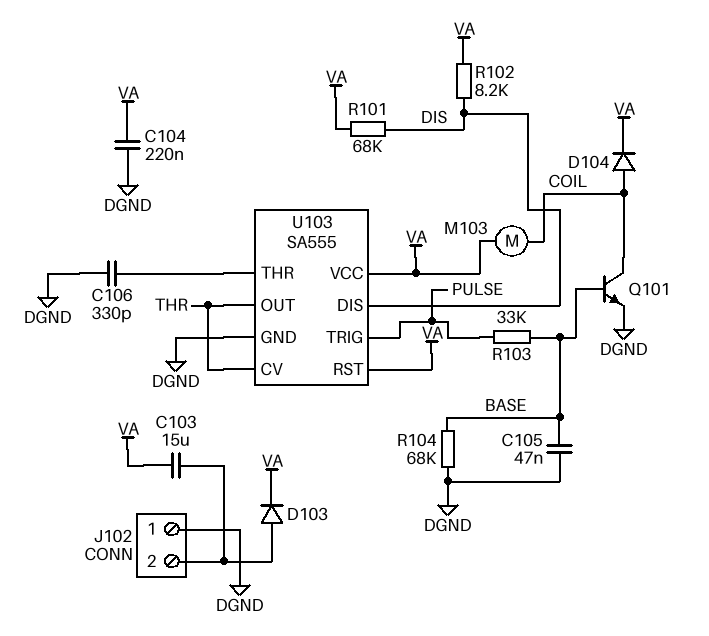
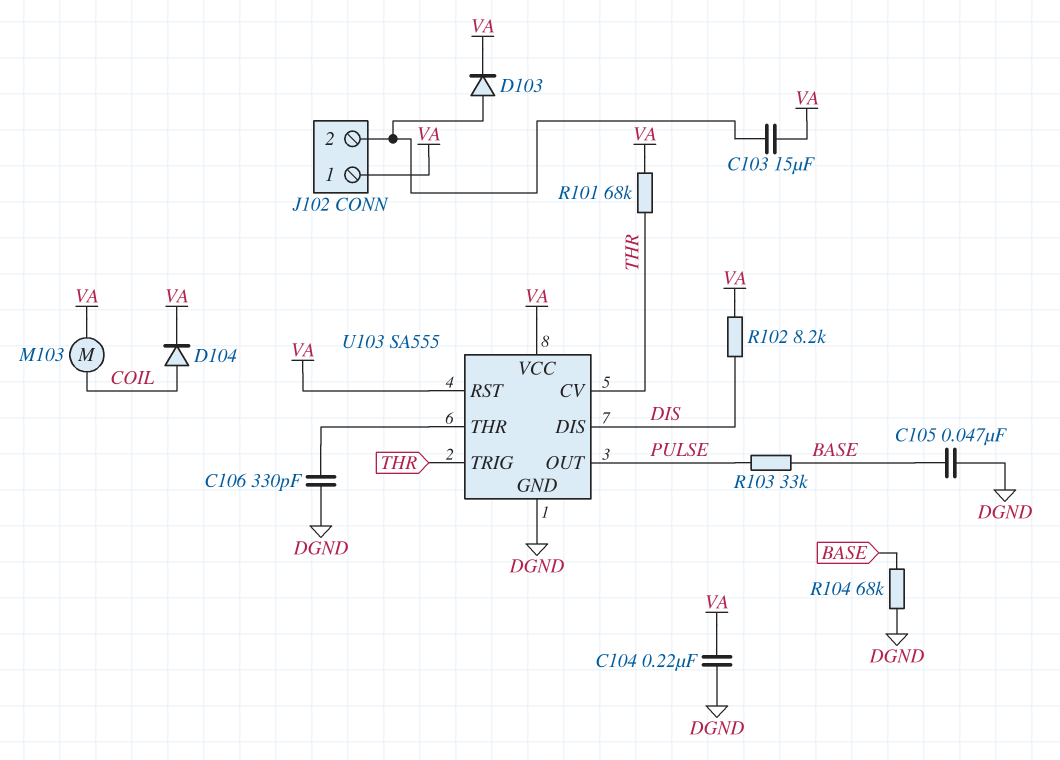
J102 pin 1: DGND -> VA
Q101: NPN (B BASE, C COIL, E DGND) -> none
R101: 68k (DIS, VA) -> 68k (THR, VA)
U103 pin OUT: THR -> PULSE
U103 pin TRIG: PULSE -> THR

